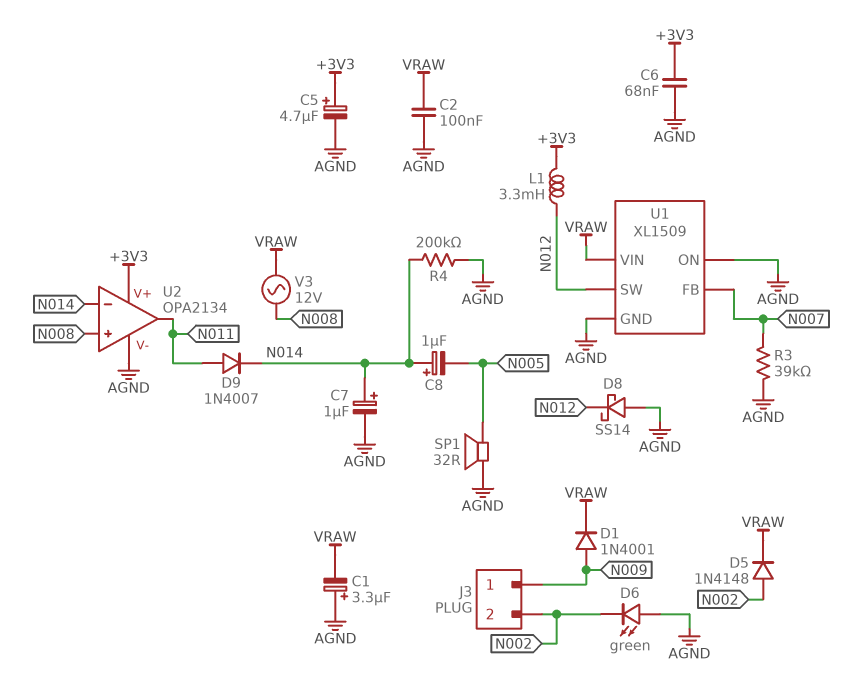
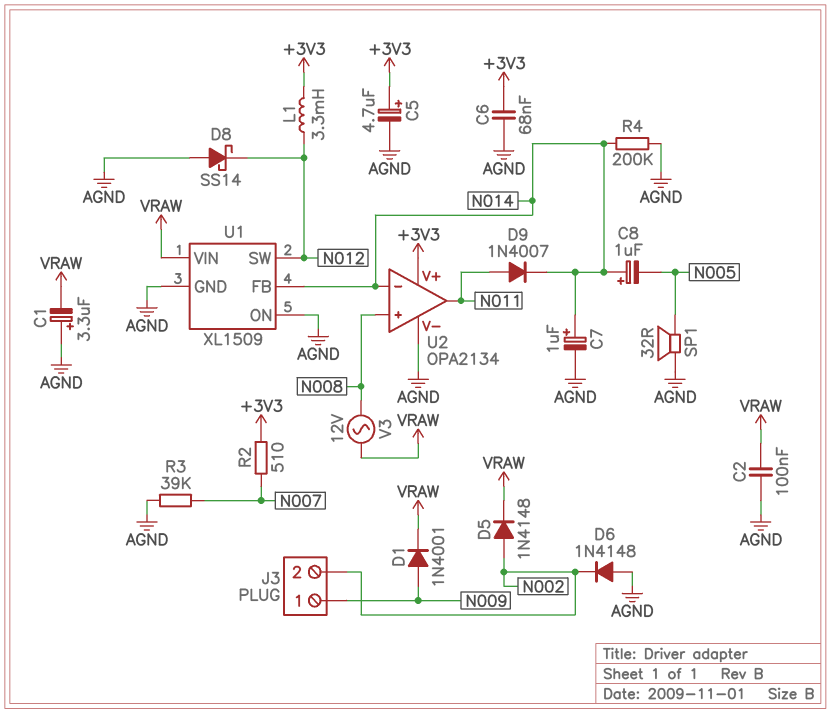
D6: LED green (A AGND, K N002) -> diode 1N4148 (A AGND, K N002)
R2: none -> 510 (+3V3, N007)
U1 pin FB: N007 -> N014

